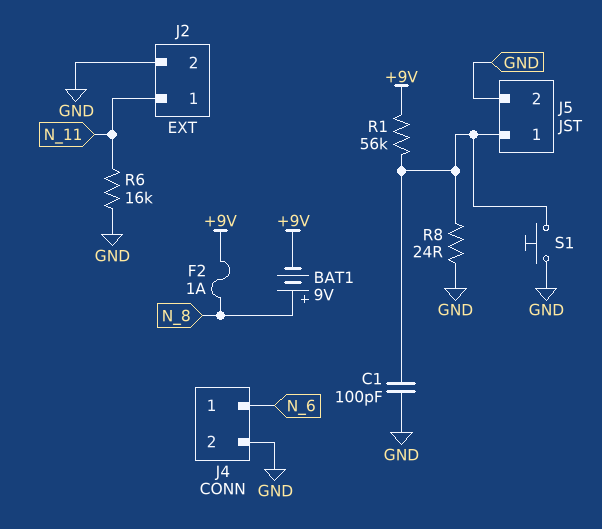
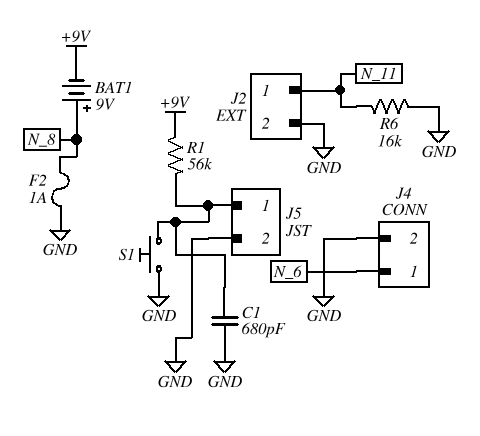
C1: 100pF (GND, J5/1) -> 680pF (GND, J5/1)
F2: 1A (+9V, N_8) -> 1A (GND, N_8)
R8: 24 (GND, J5/1) -> none

